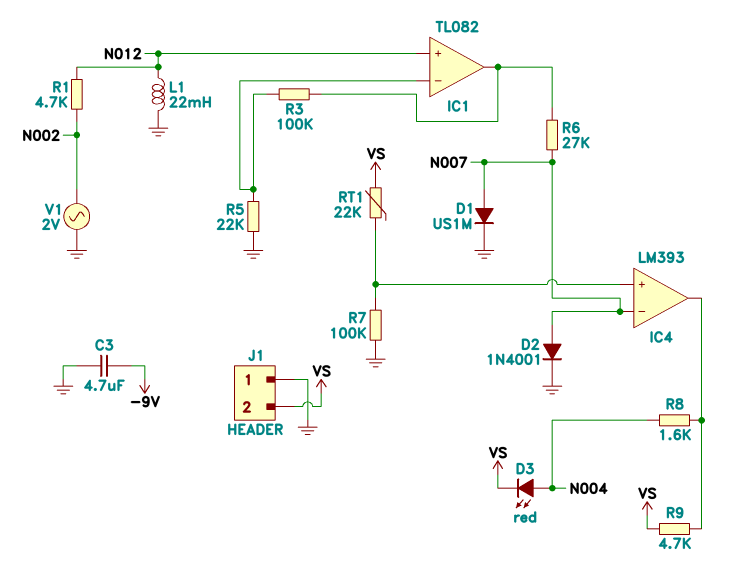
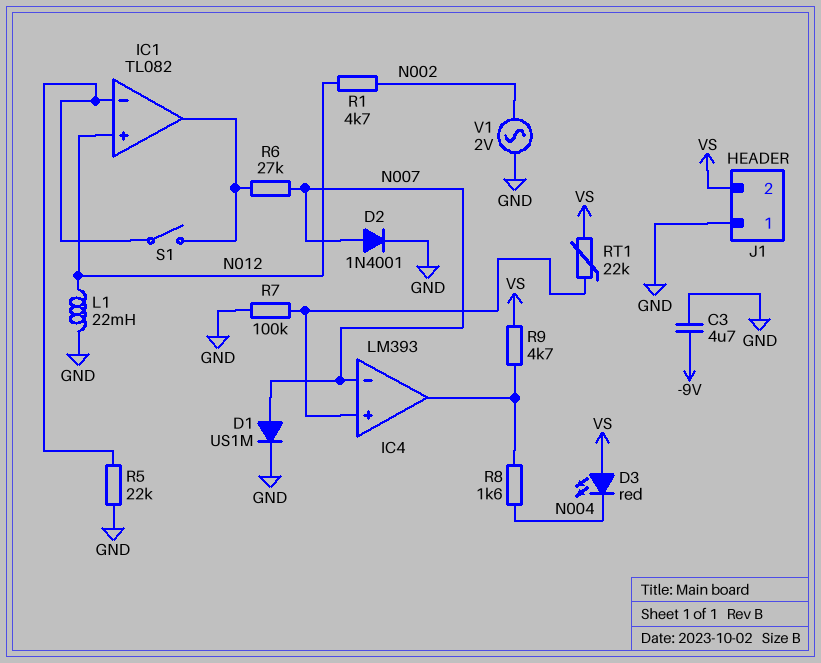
D3: LED red (A N004, K VS) -> LED red (A VS, K N004)
R3: 100k (IC1/in-, IC1/out) -> none
S1: none -> switch (IC1/in-, IC1/out)

